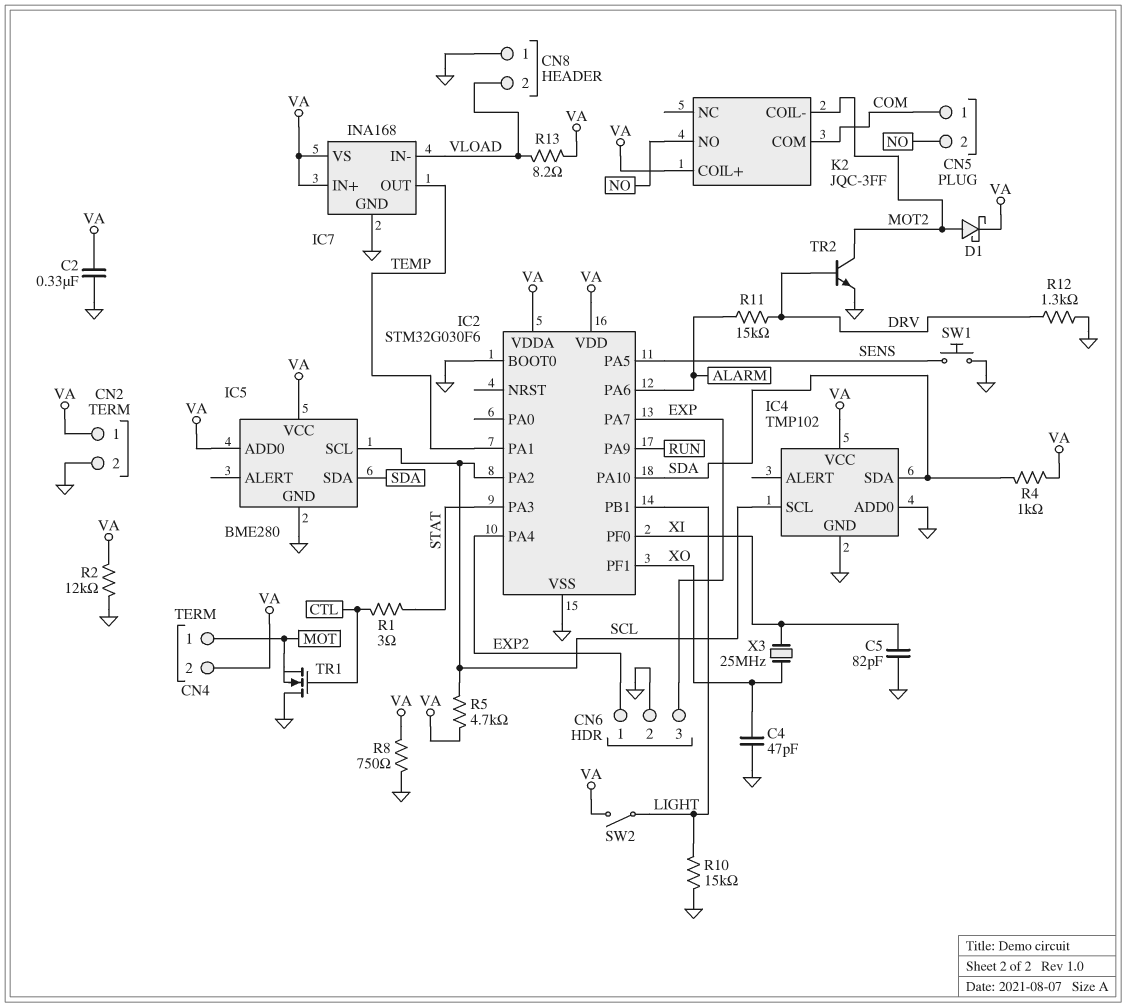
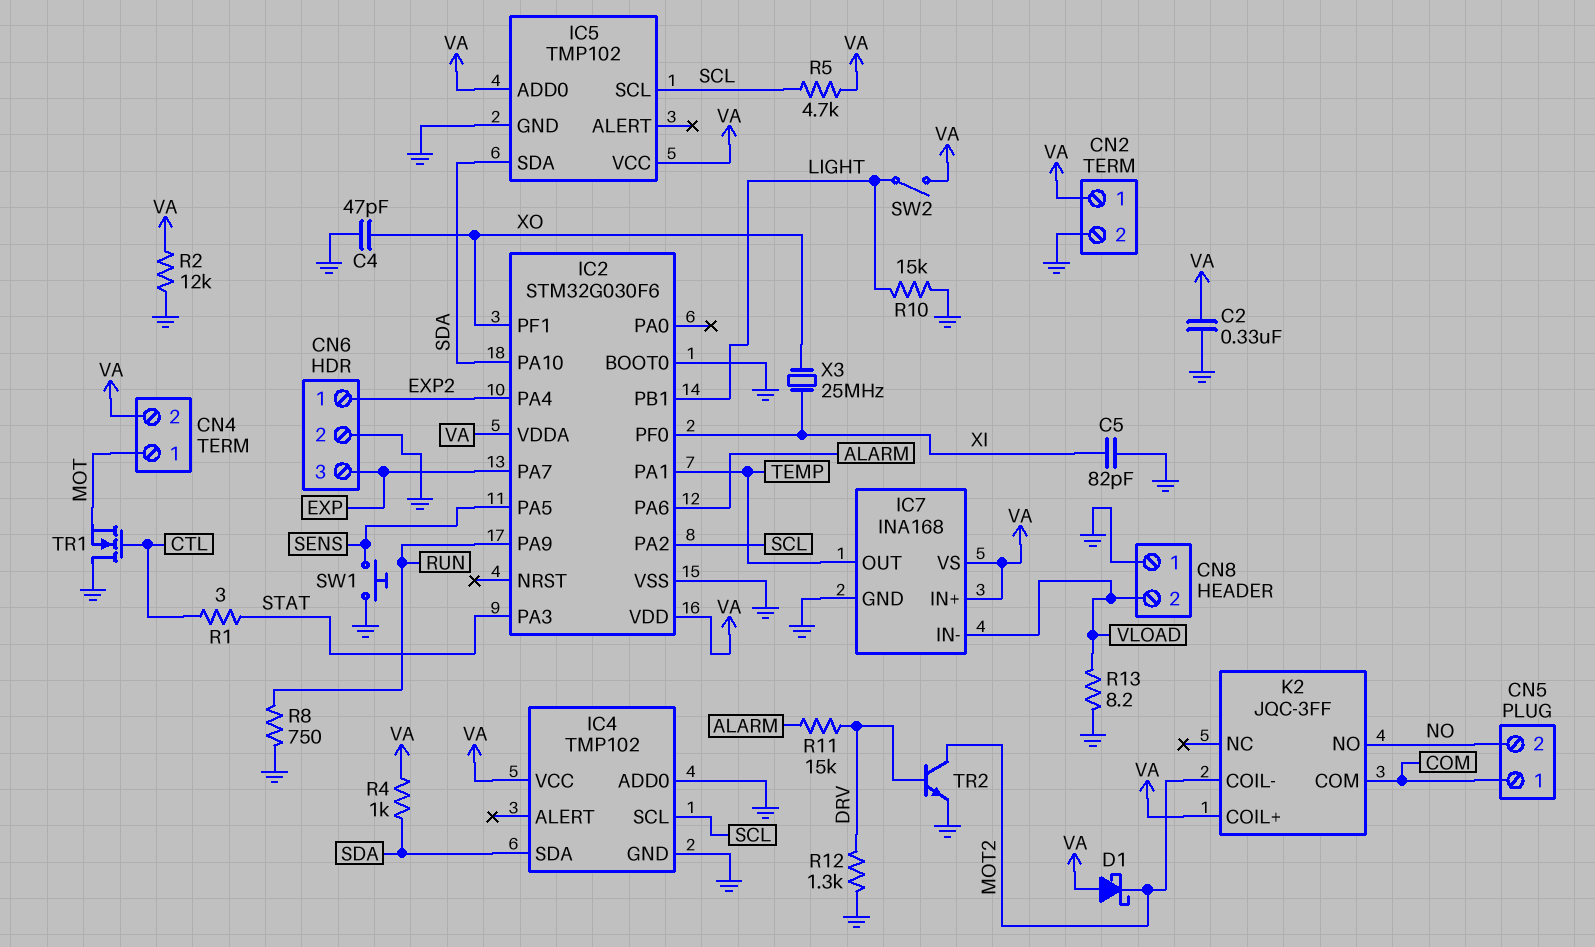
D1: schottky (A MOT2, K VA) -> schottky (A VA, K MOT2)
IC5: BME280 -> TMP102
R8: 750 (GND, VA) -> 750 (GND, RUN)
R13: 8.2 (VA, VLOAD) -> 8.2 (GND, VLOAD)

